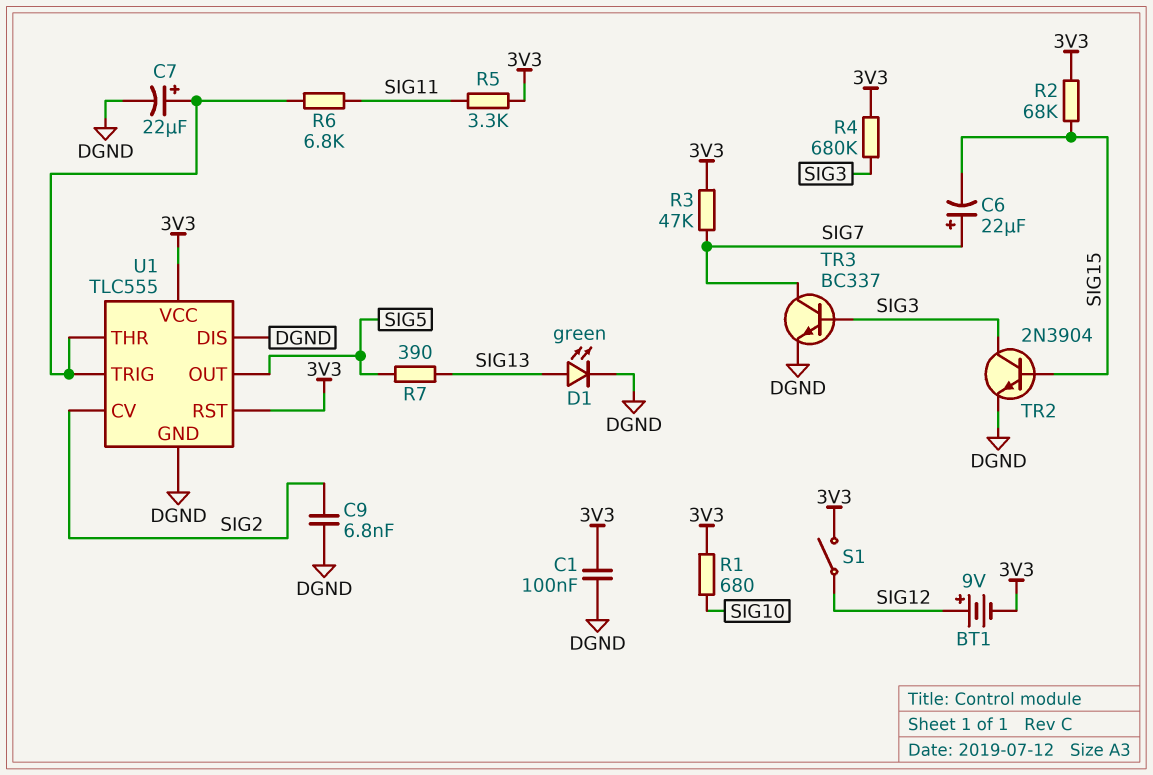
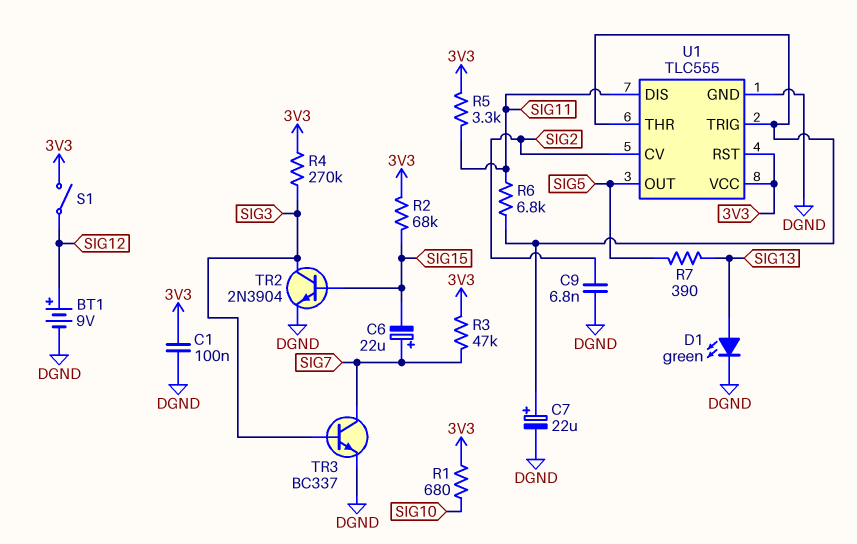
BT1: 9V (plus SIG12, minus 3V3) -> 9V (plus SIG12, minus DGND)
R4: 680k (3V3, SIG3) -> 270k (3V3, SIG3)
U1 pin DIS: DGND -> SIG11

